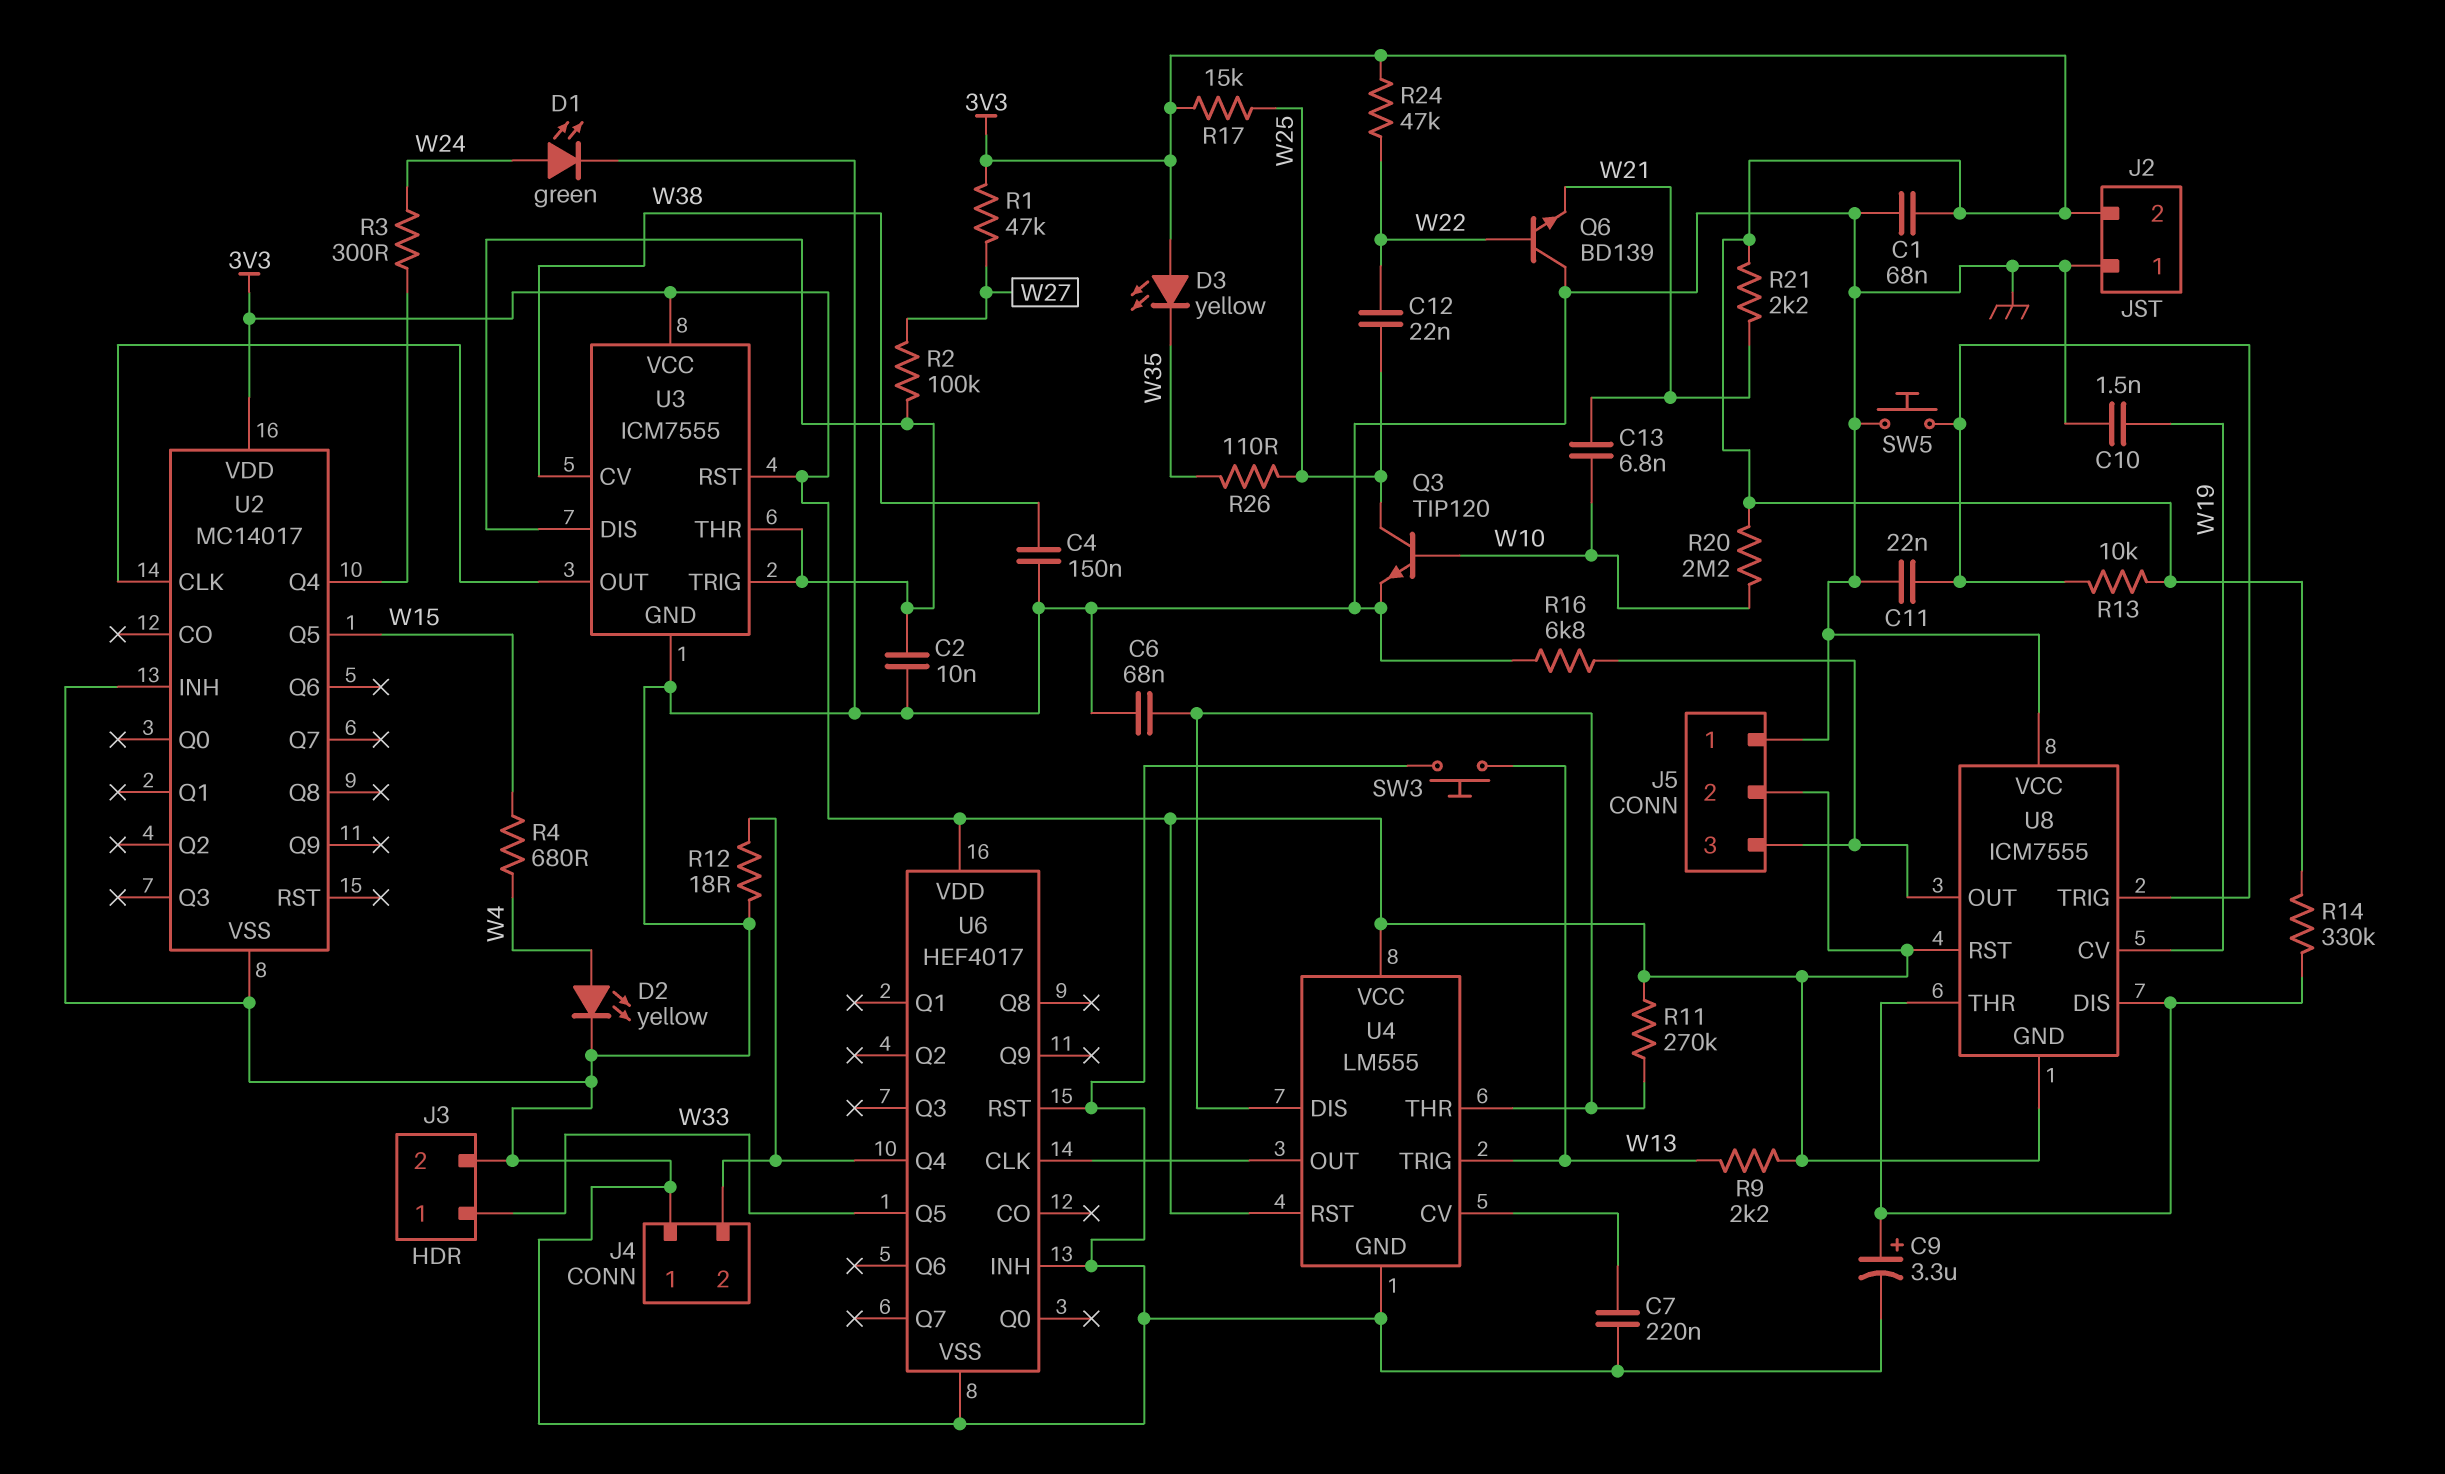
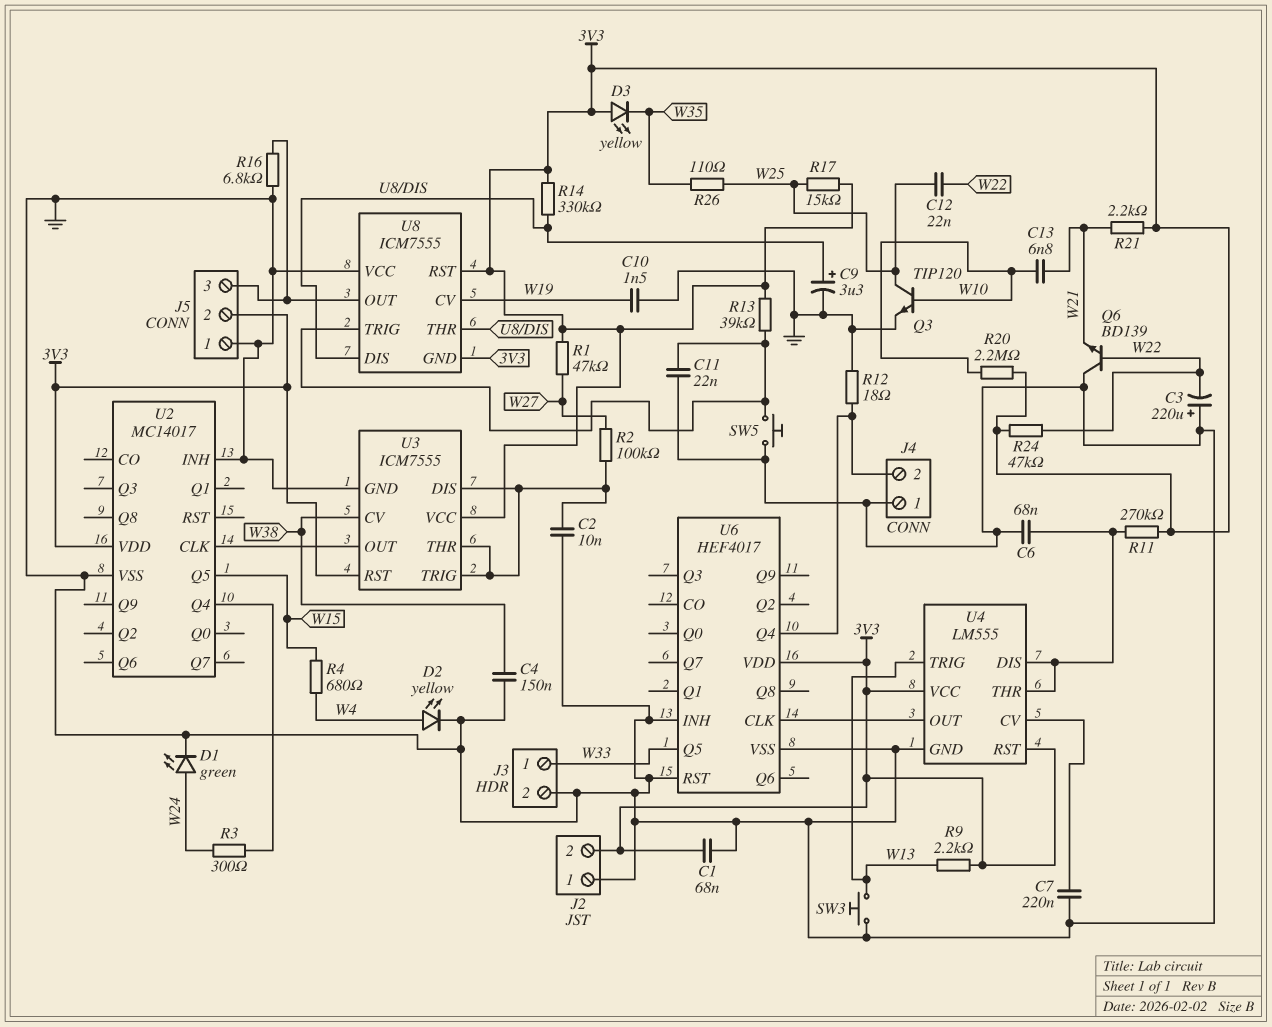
C3: none -> 220uF (plus GND, minus W22)
R13: 10k (3V3, U8/TRIG) -> 39k (3V3, U8/TRIG)

